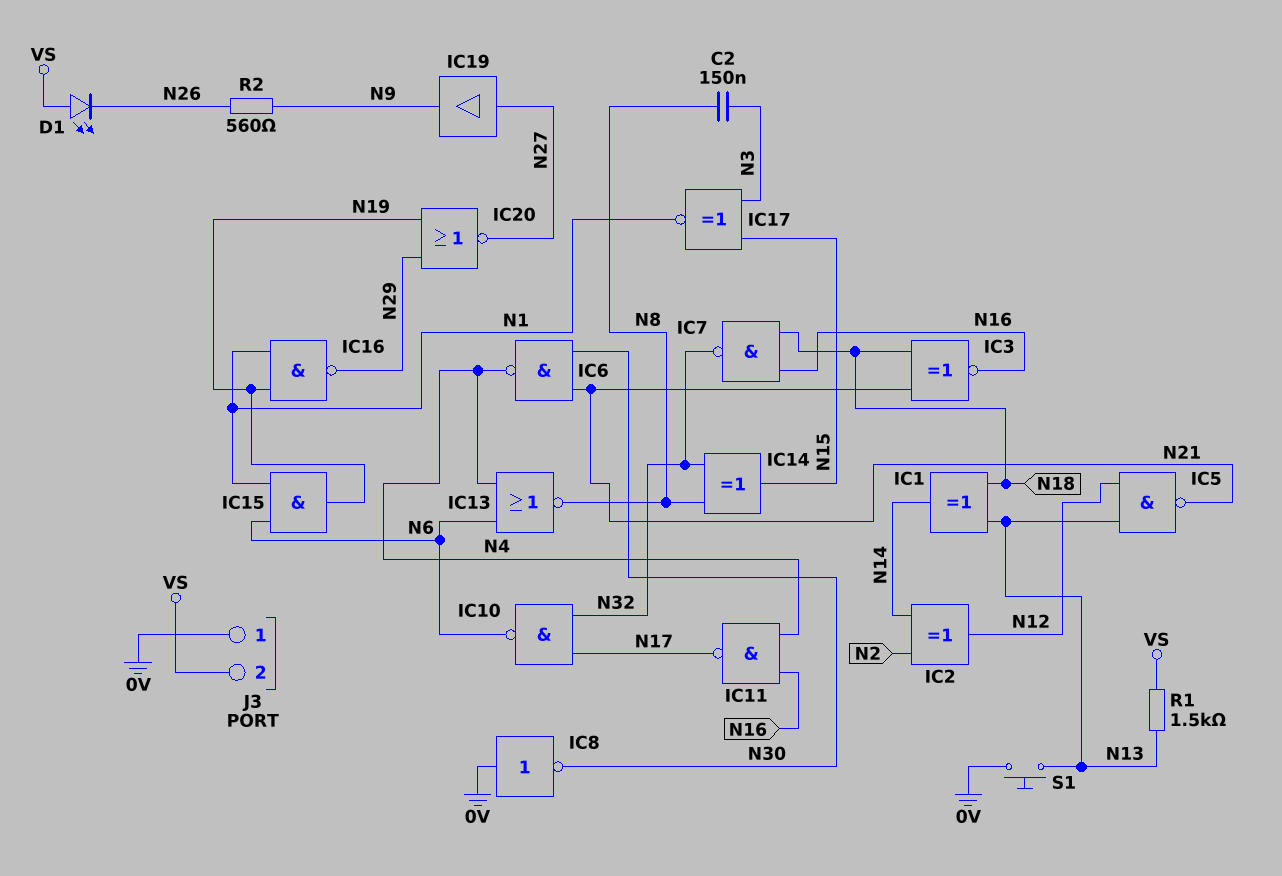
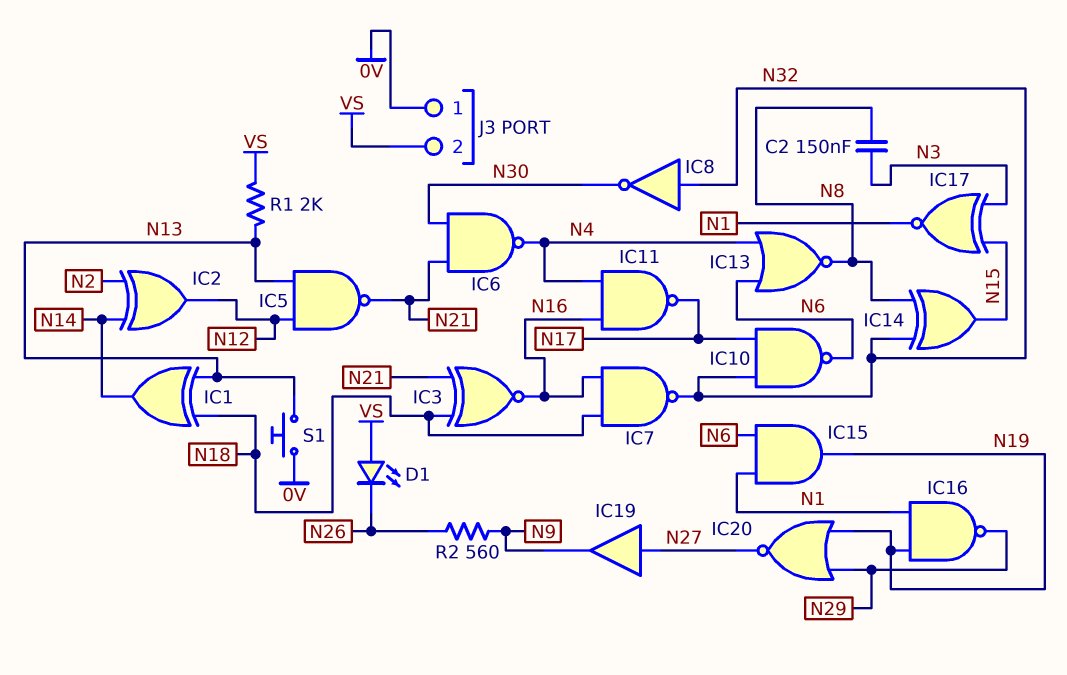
IC8: NOT (in 0V, out N30) -> NOT (in N32, out N30)
R1: 1.5k (N13, VS) -> 2k (N13, VS)

